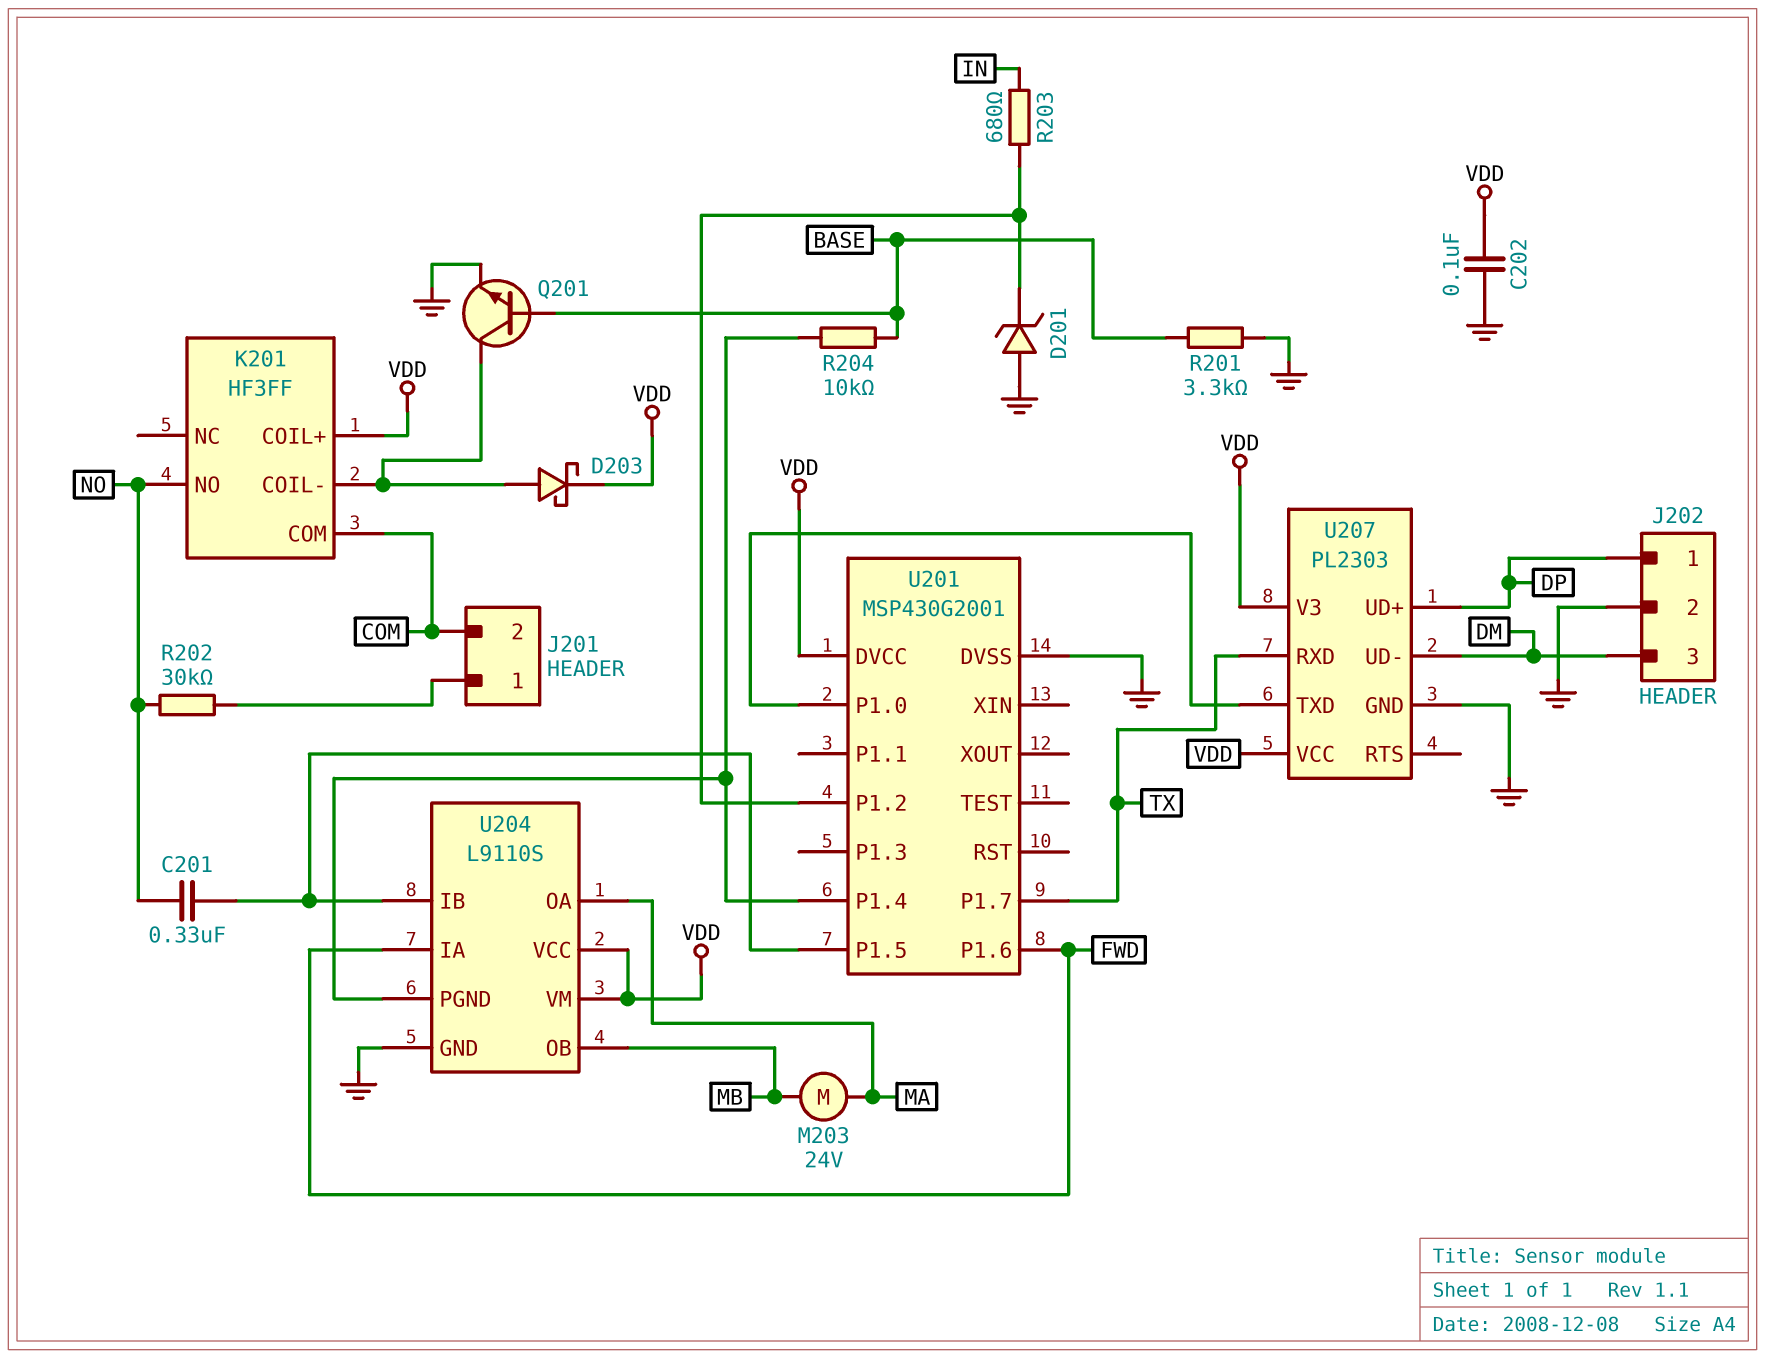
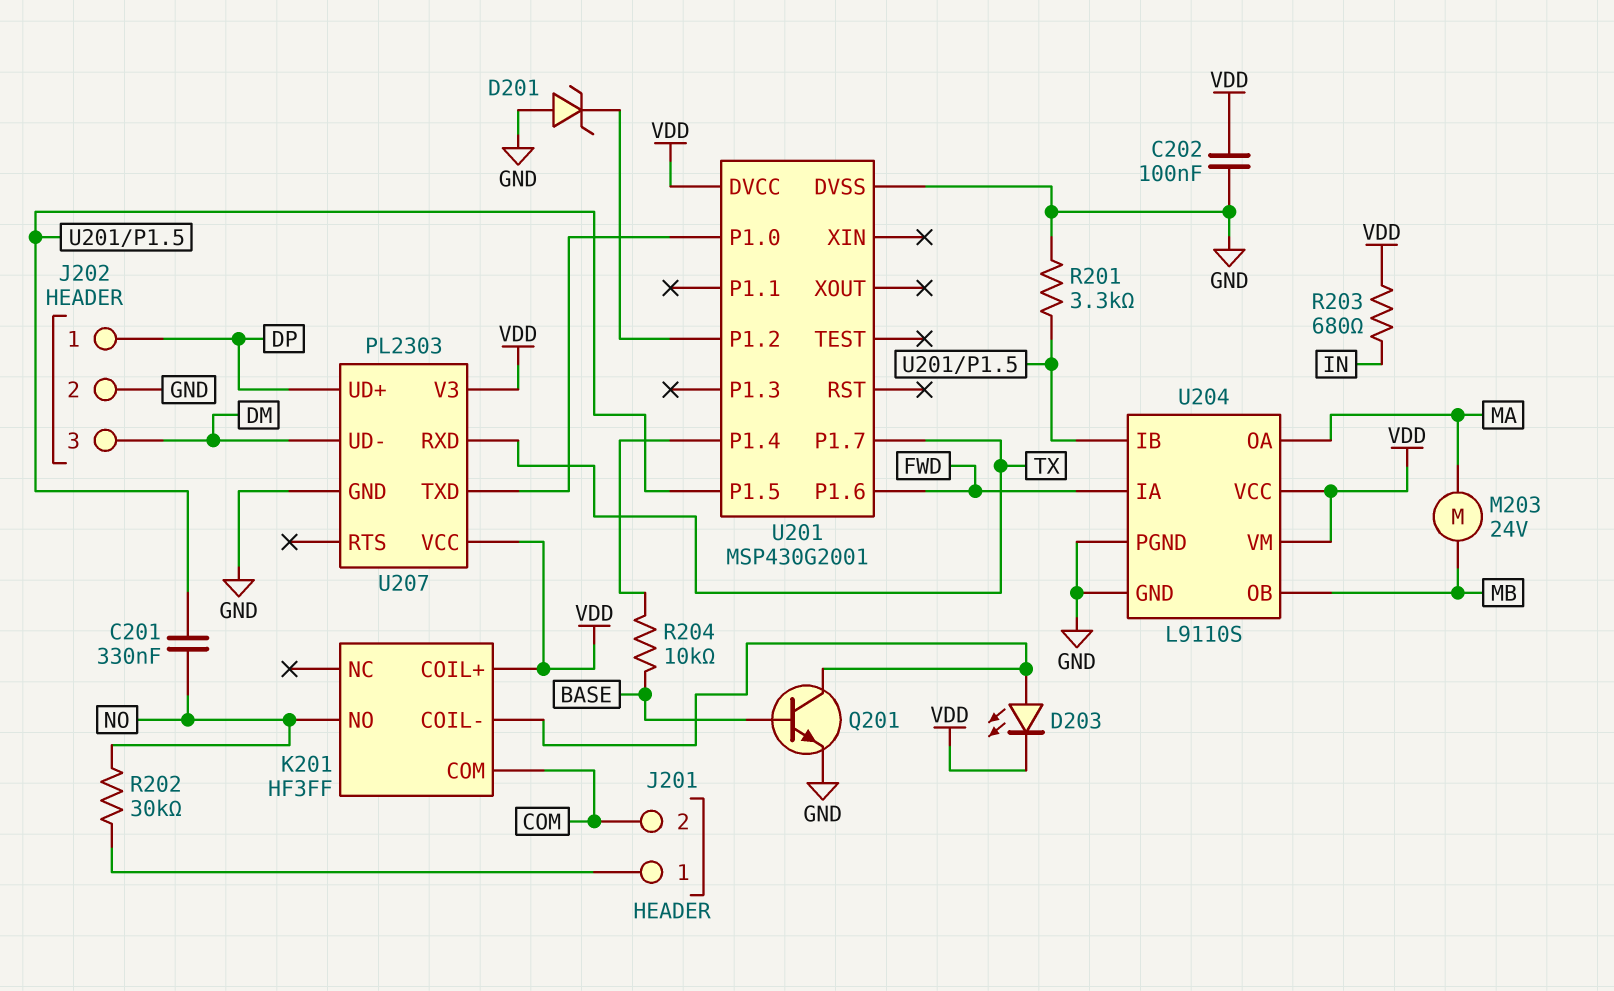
D203: schottky (A K201/COIL-, K VDD) -> LED (A K201/COIL-, K VDD)
R201: 3.3k (BASE, GND) -> 3.3k (GND, U201/P1.5)
R203: 680 (IN, U201/P1.2) -> 680 (IN, VDD)
U204 pin PGND: U201/P1.4 -> GND

